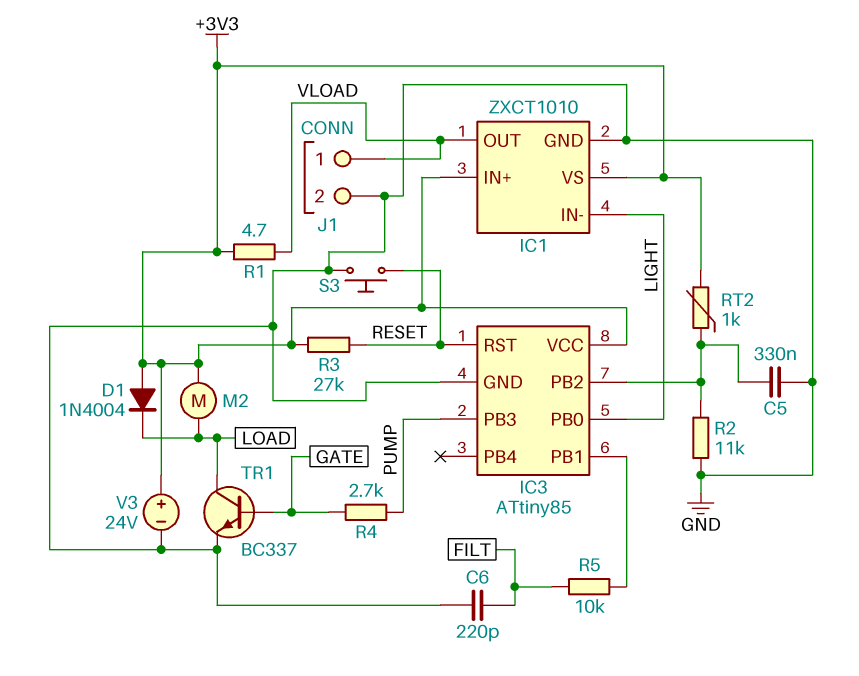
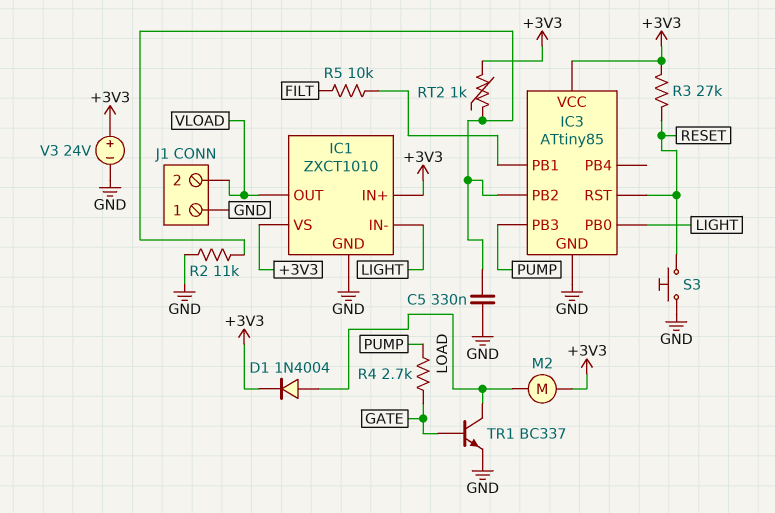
C6: 220pF (FILT, GND) -> none
D1: diode 1N4004 (A +3V3, K LOAD) -> diode 1N4004 (A LOAD, K +3V3)
J1 pin 1: VLOAD -> GND
J1 pin 2: GND -> VLOAD
R1: 4.7 (+3V3, VLOAD) -> none

